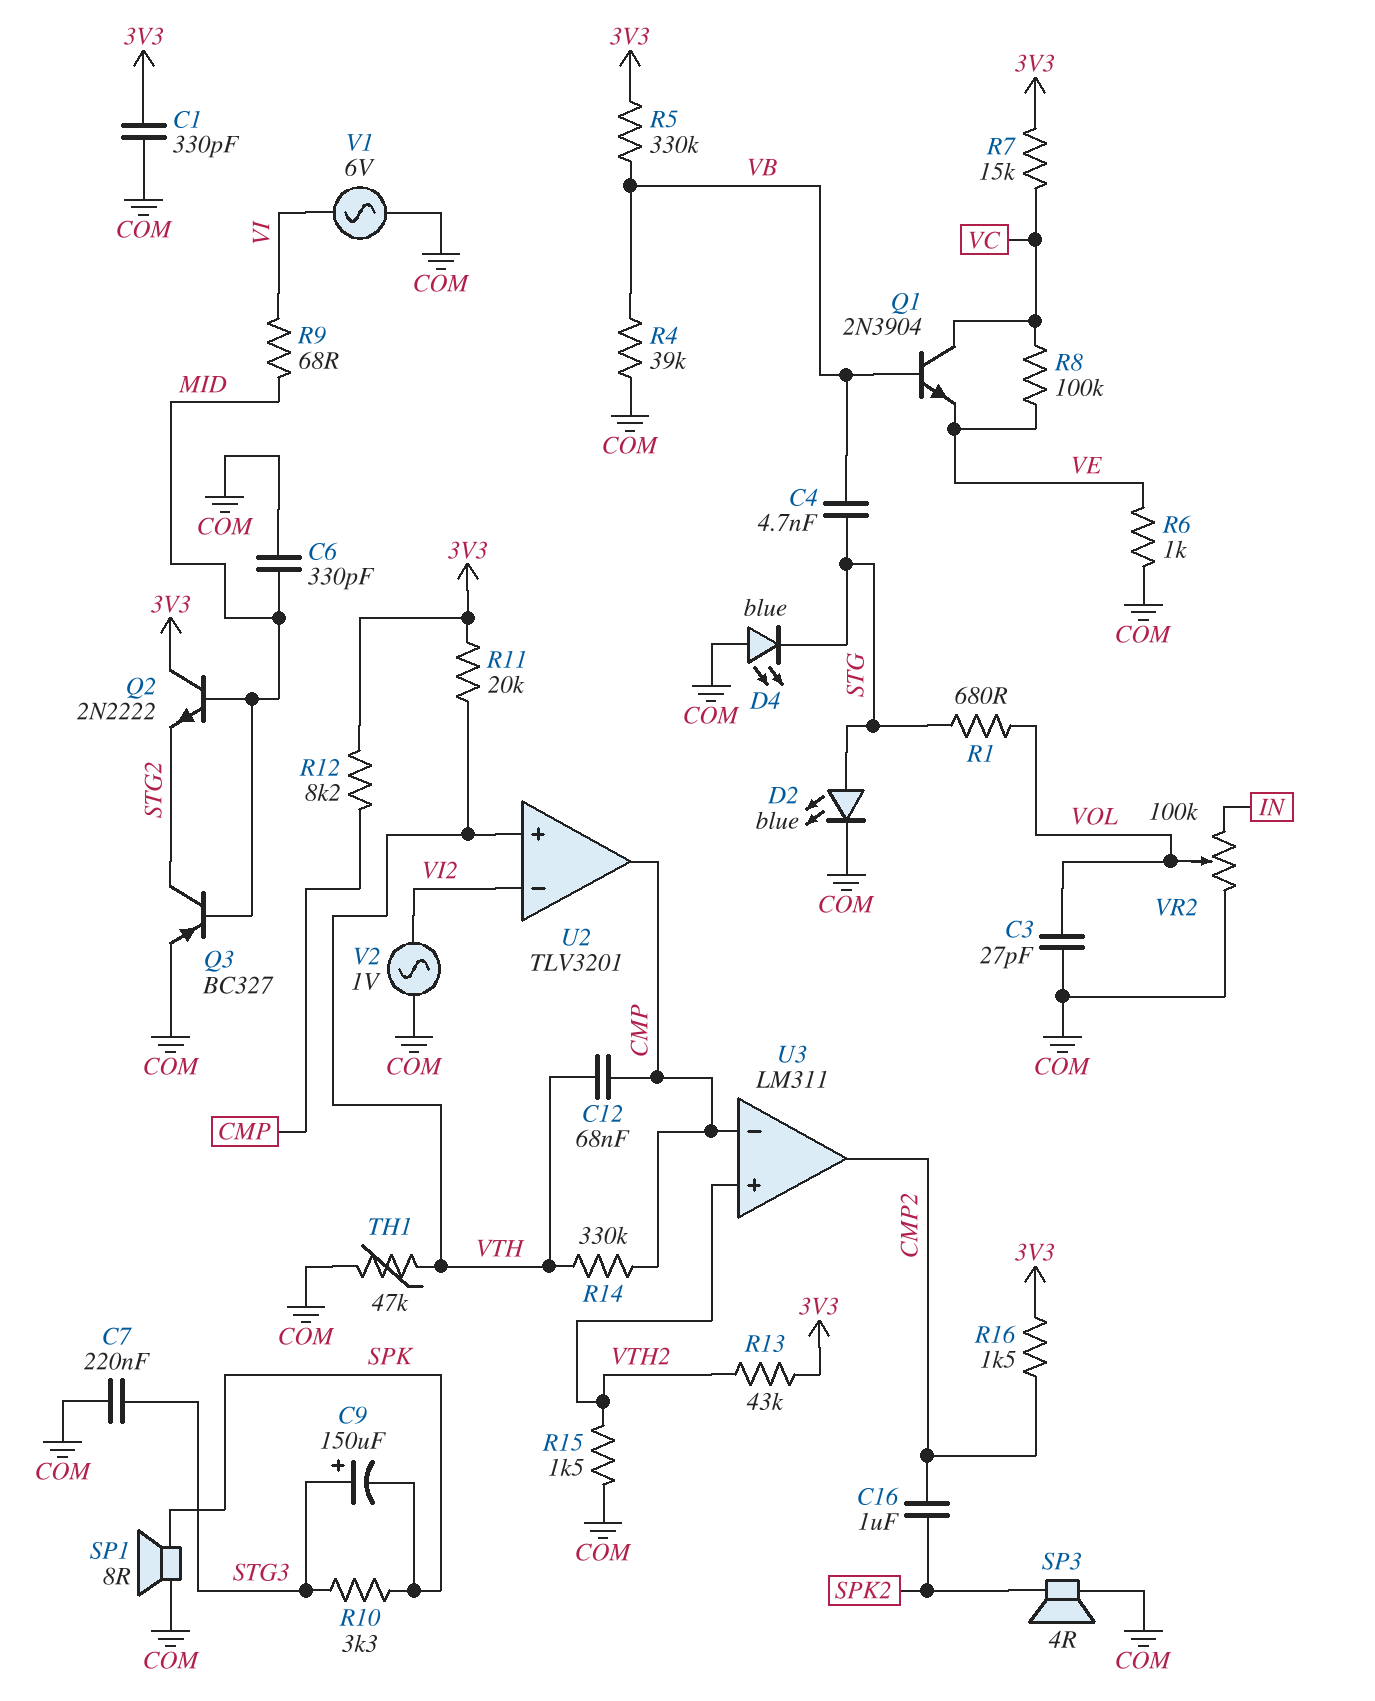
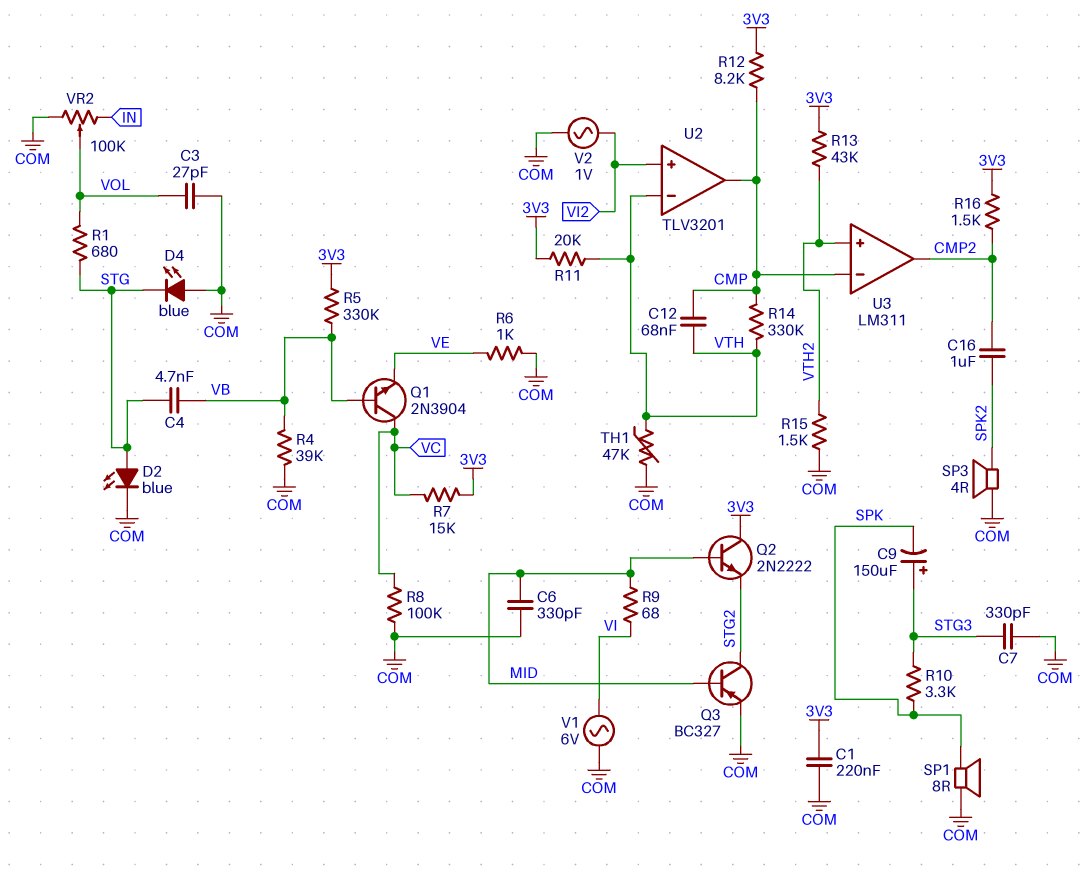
C1: 330pF (3V3, COM) -> 220nF (3V3, COM)
C7: 220nF (COM, STG3) -> 330pF (COM, STG3)
R8: 100k (VC, VE) -> 100k (COM, VC)
U2 pin in+: VTH -> VI2
U2 pin in-: VI2 -> VTH

